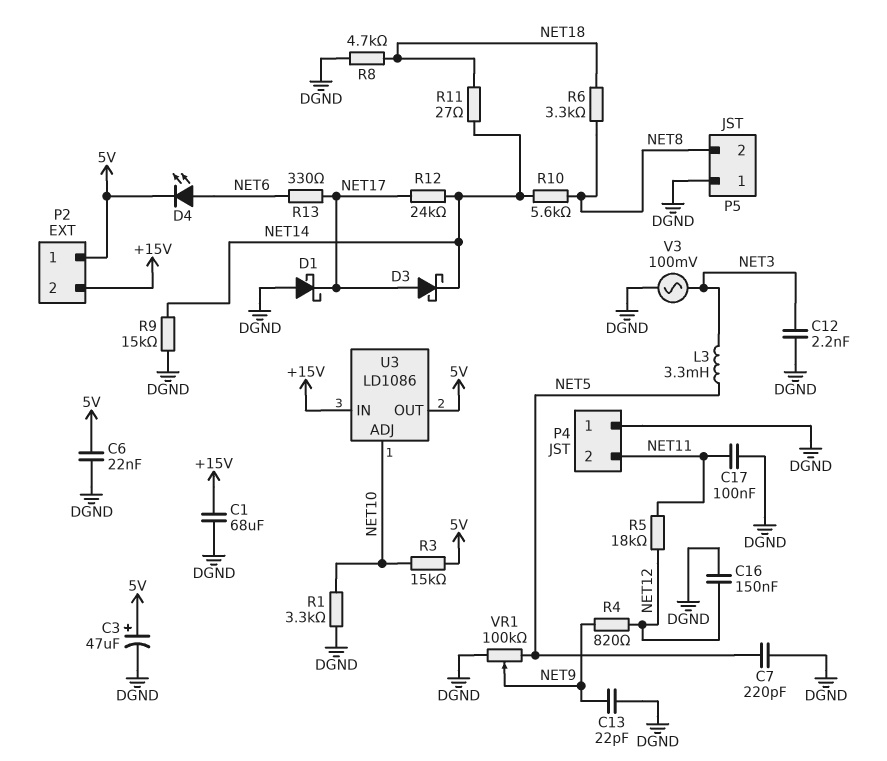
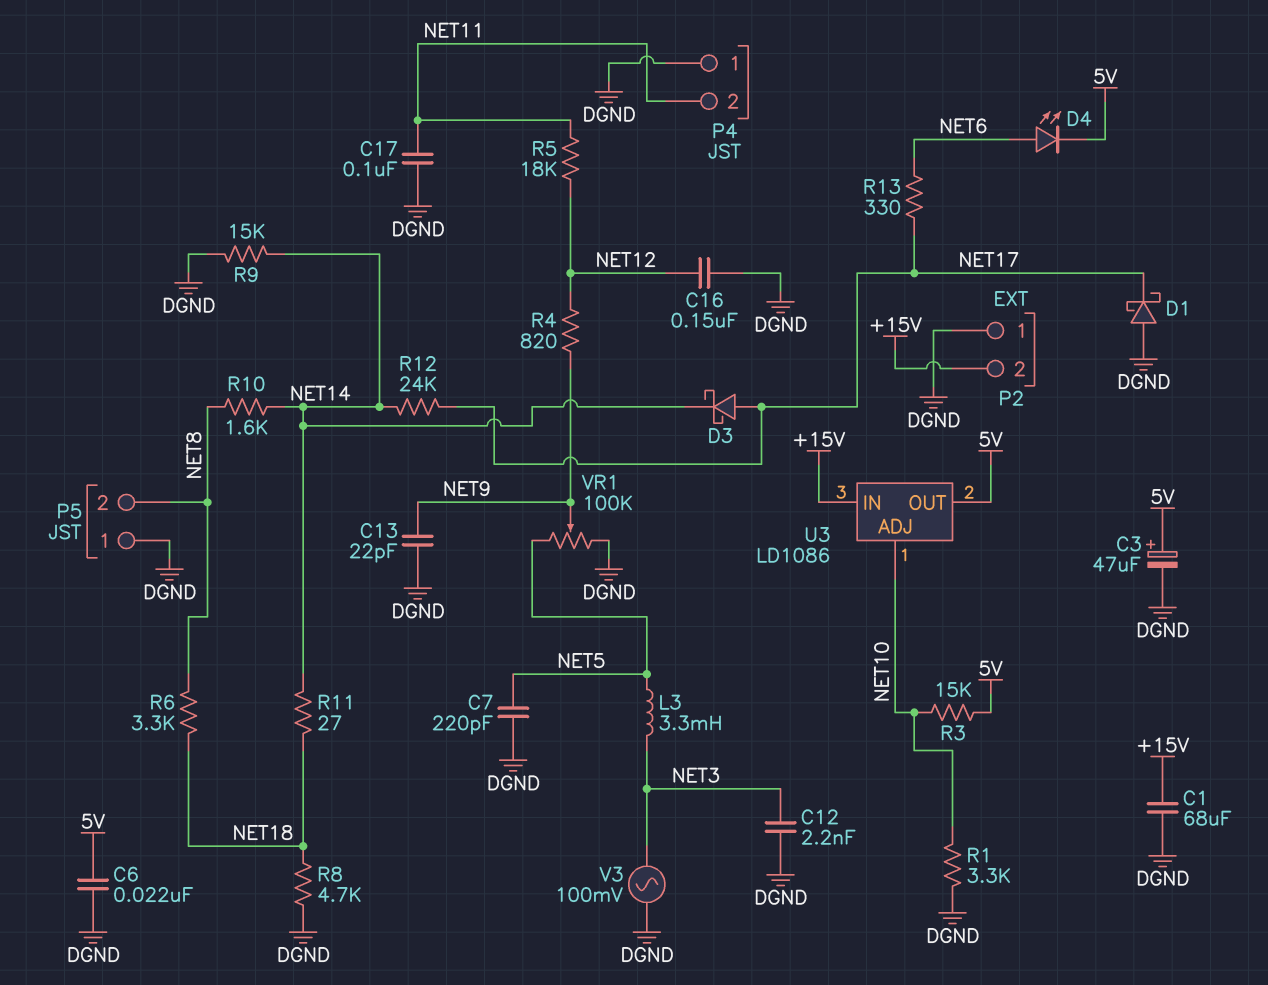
P2 pin 1: 5V -> DGND
R10: 5.6k (NET8, NET14) -> 1.6k (NET8, NET14)

